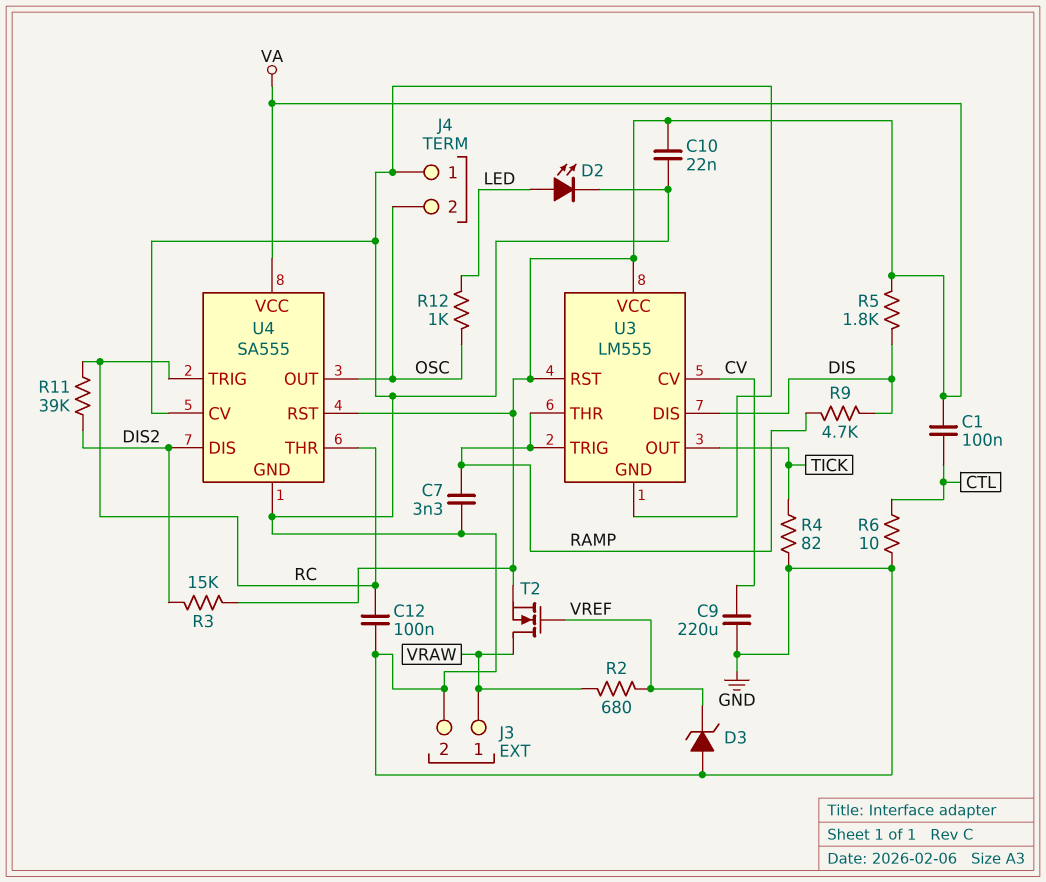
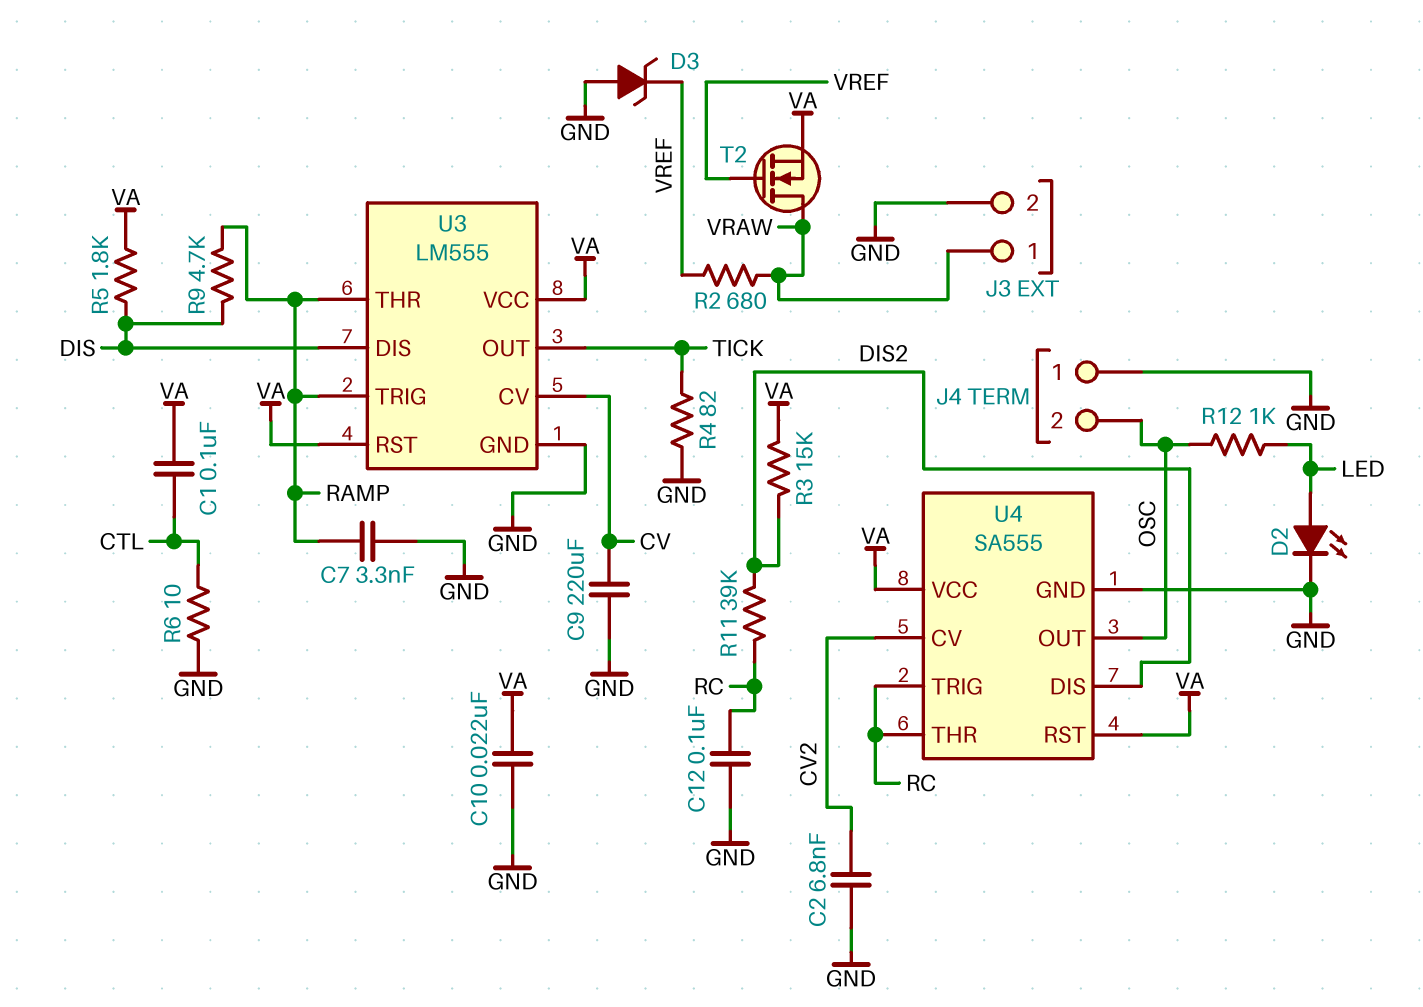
C2: none -> 6.8nF (CV2, GND)
U4 pin CV: GND -> CV2

